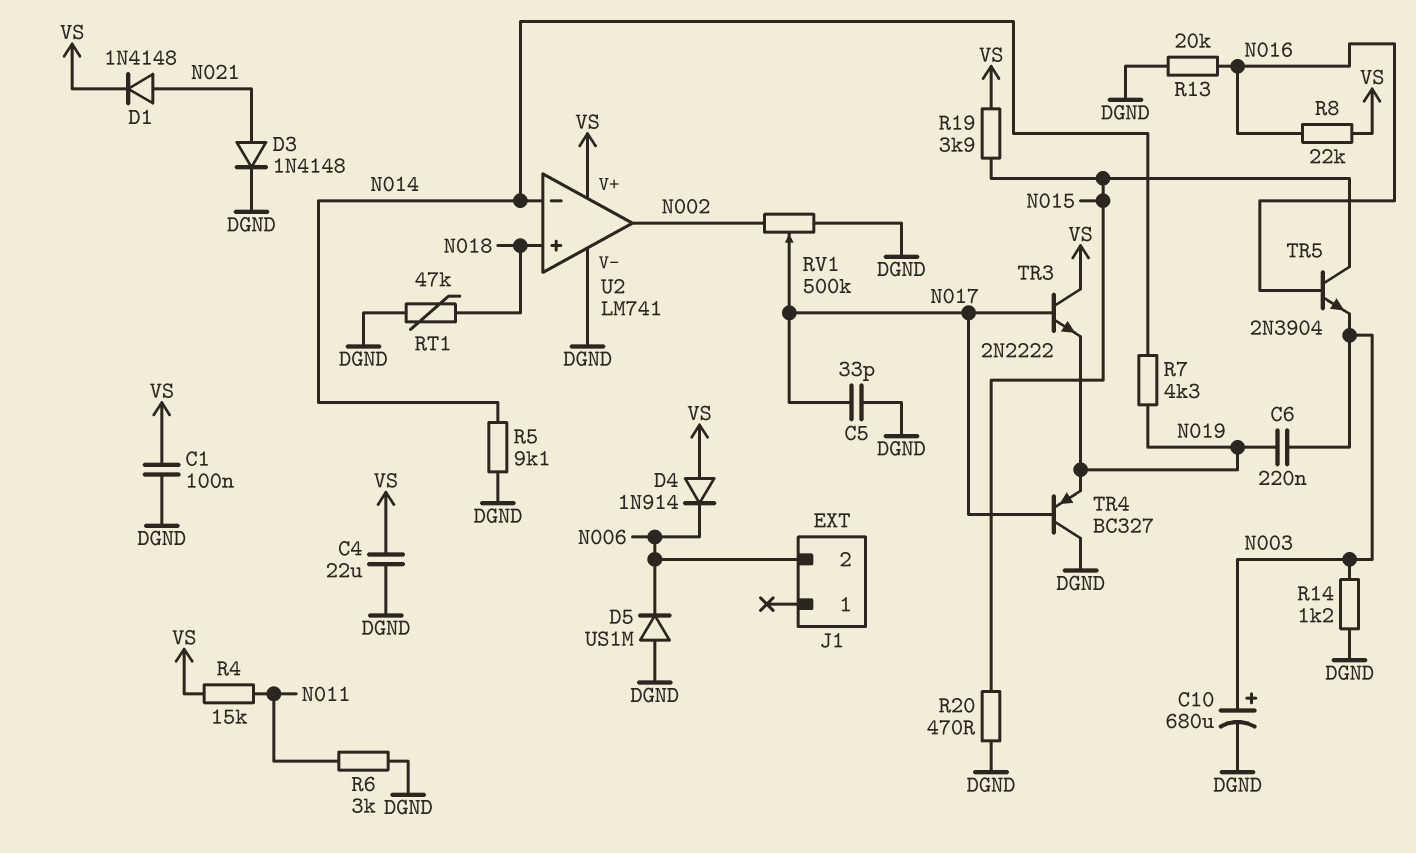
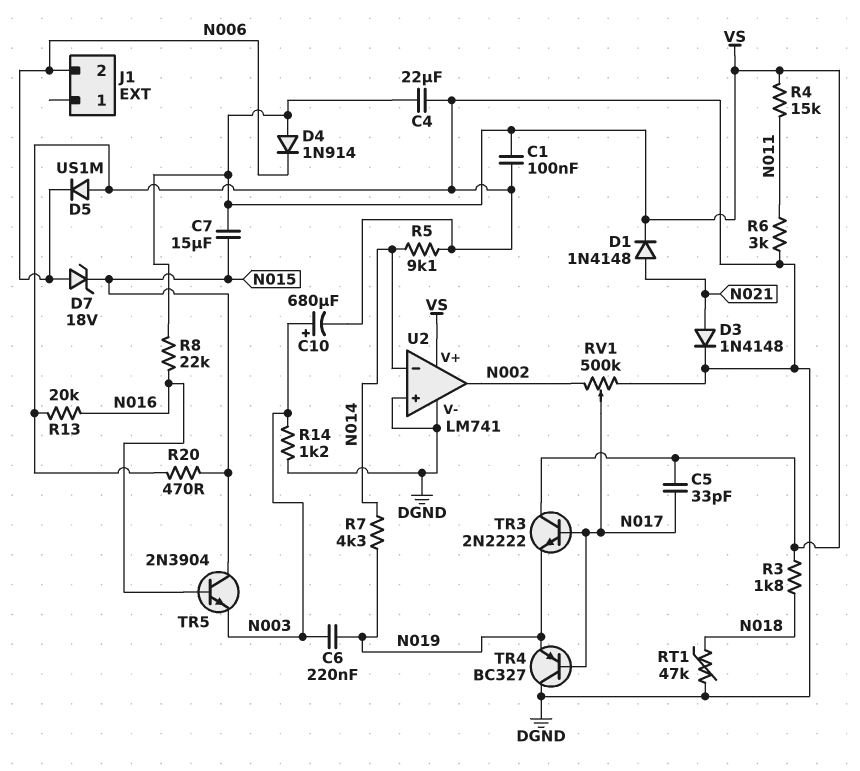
C5: 33pF (DGND, N017) -> 33pF (N017, VS)
C7: none -> 15uF (N015, VS)
D7: none -> zener 18V (A N006, K N015)
R3: none -> 1.8k (N018, VS)
R19: 3.9k (N015, VS) -> none
U2 pin in+: N018 -> DGND

